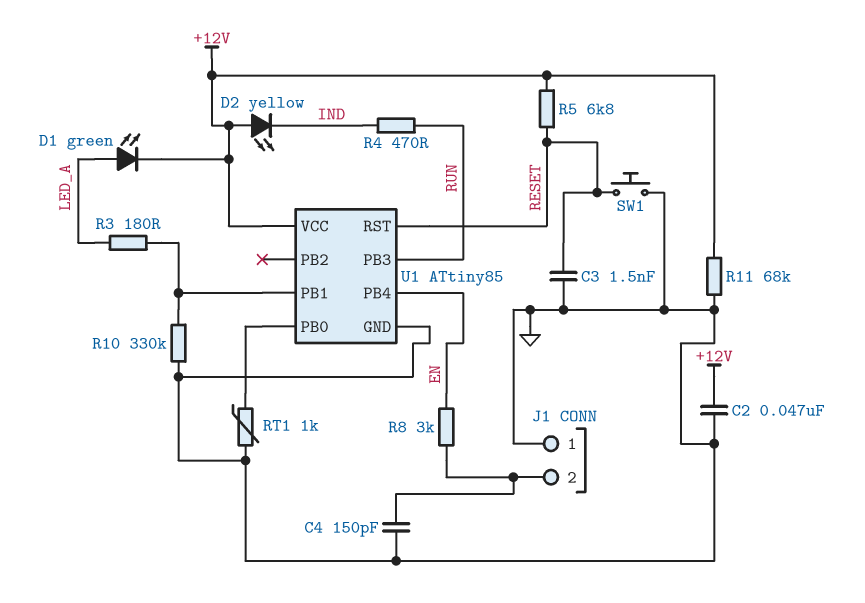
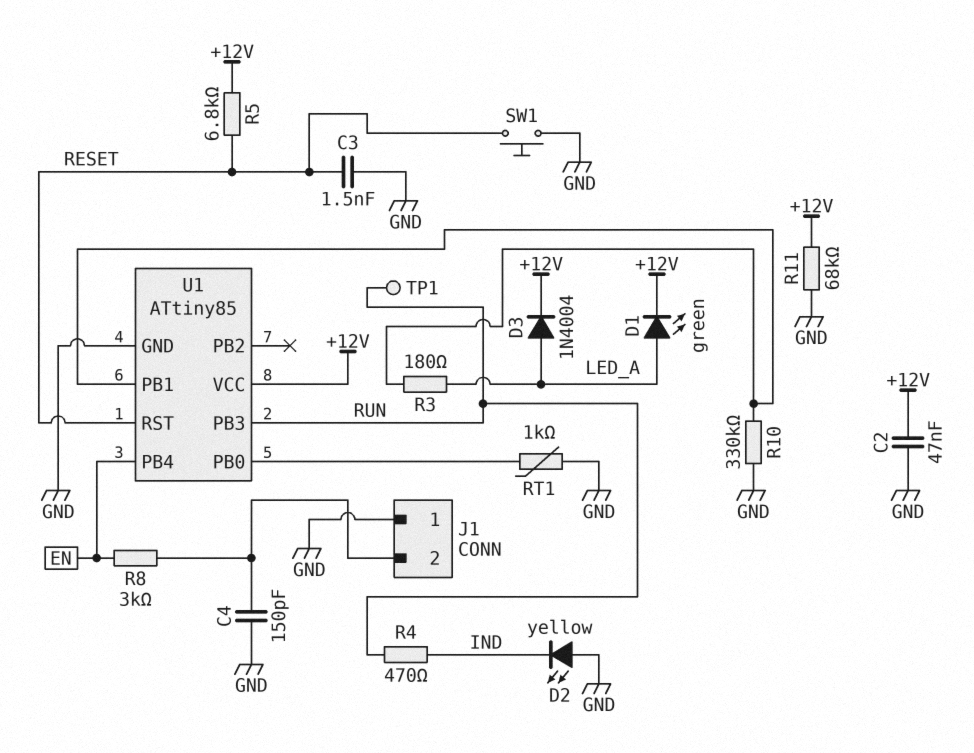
D2: LED yellow (A +12V, K IND) -> LED yellow (A GND, K IND)
D3: none -> diode 1N4004 (A LED_A, K +12V)
TP1: none -> test point (RUN)

